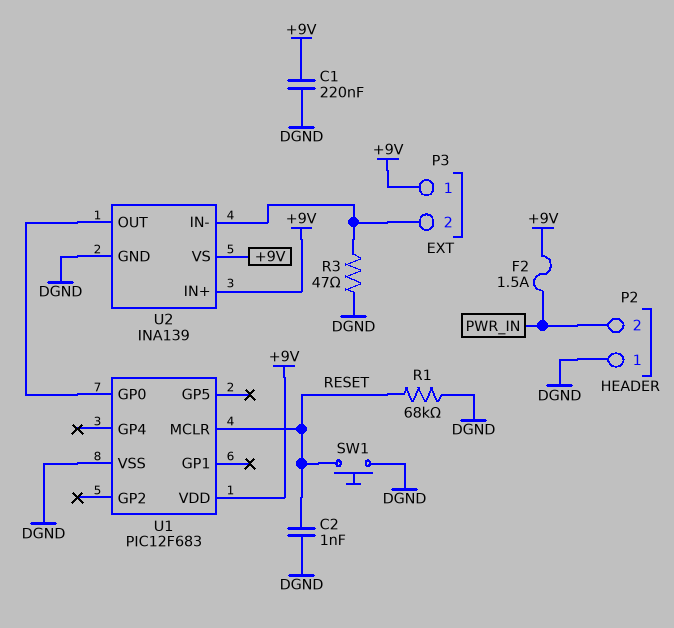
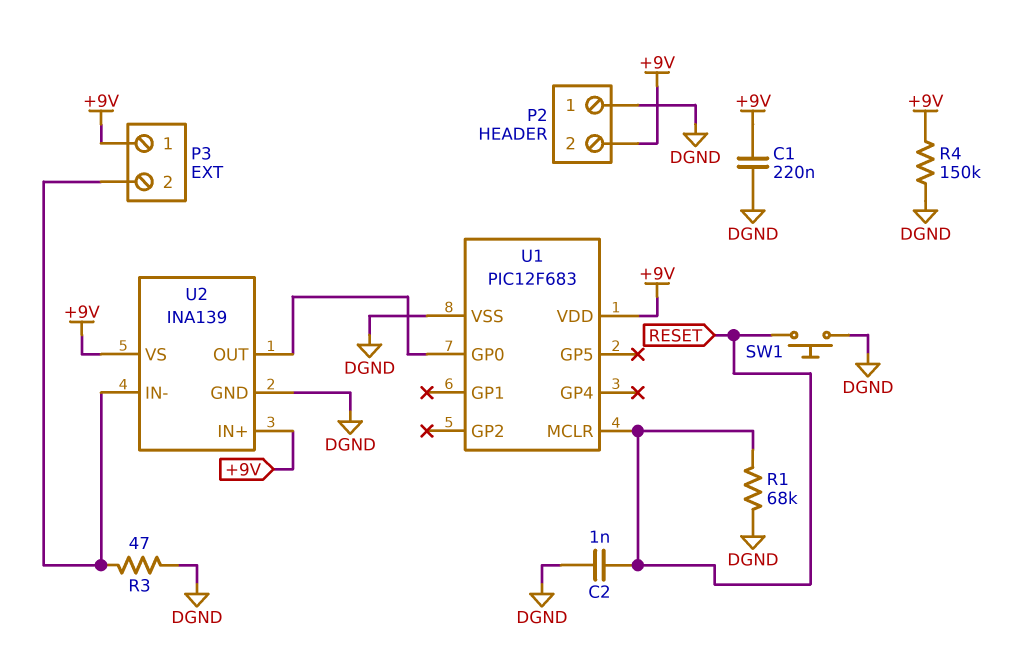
F2: 1.5A (+9V, PWR_IN) -> none
P2 pin 2: PWR_IN -> +9V
R4: none -> 150k (+9V, DGND)

